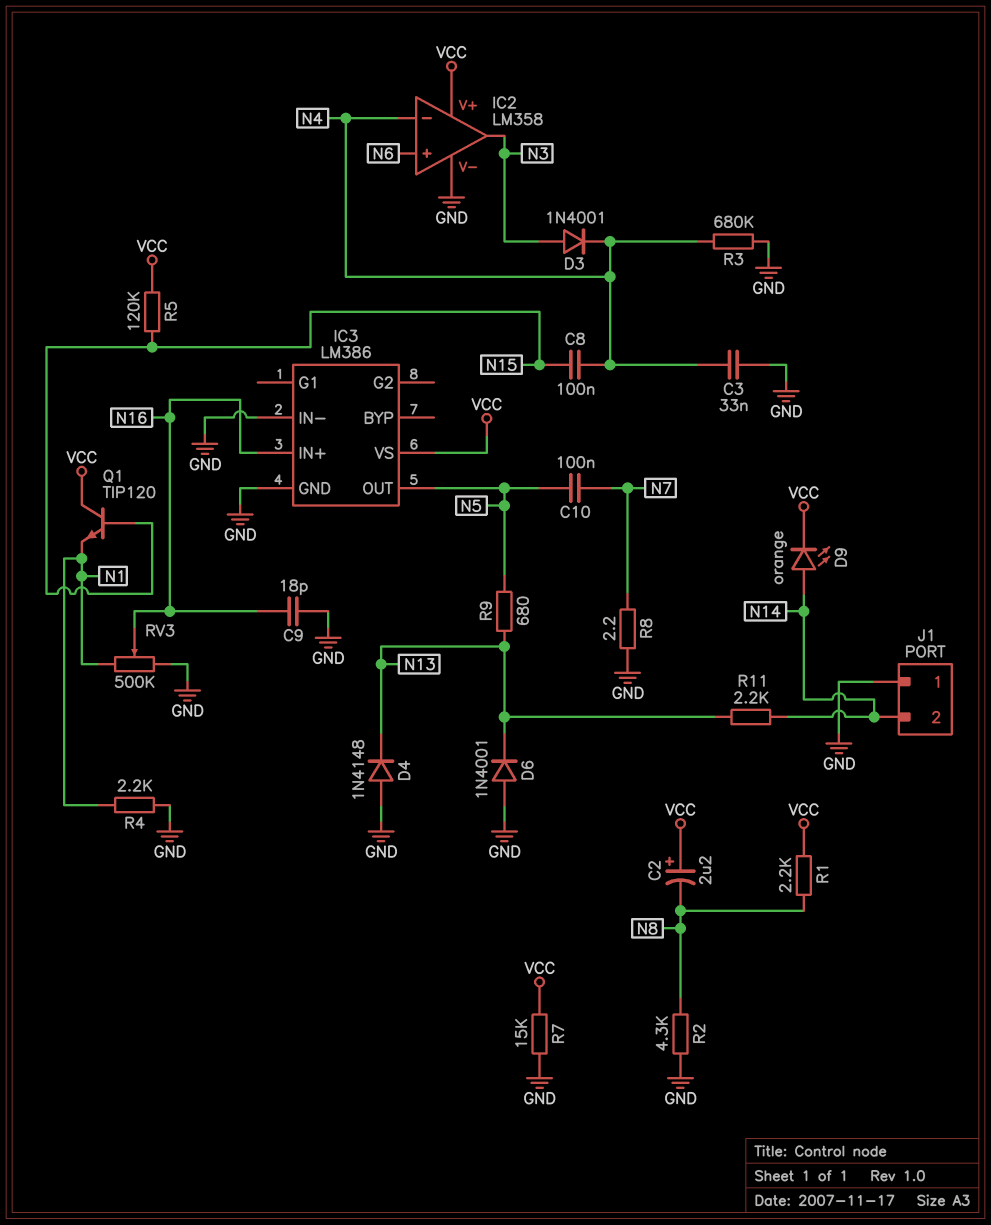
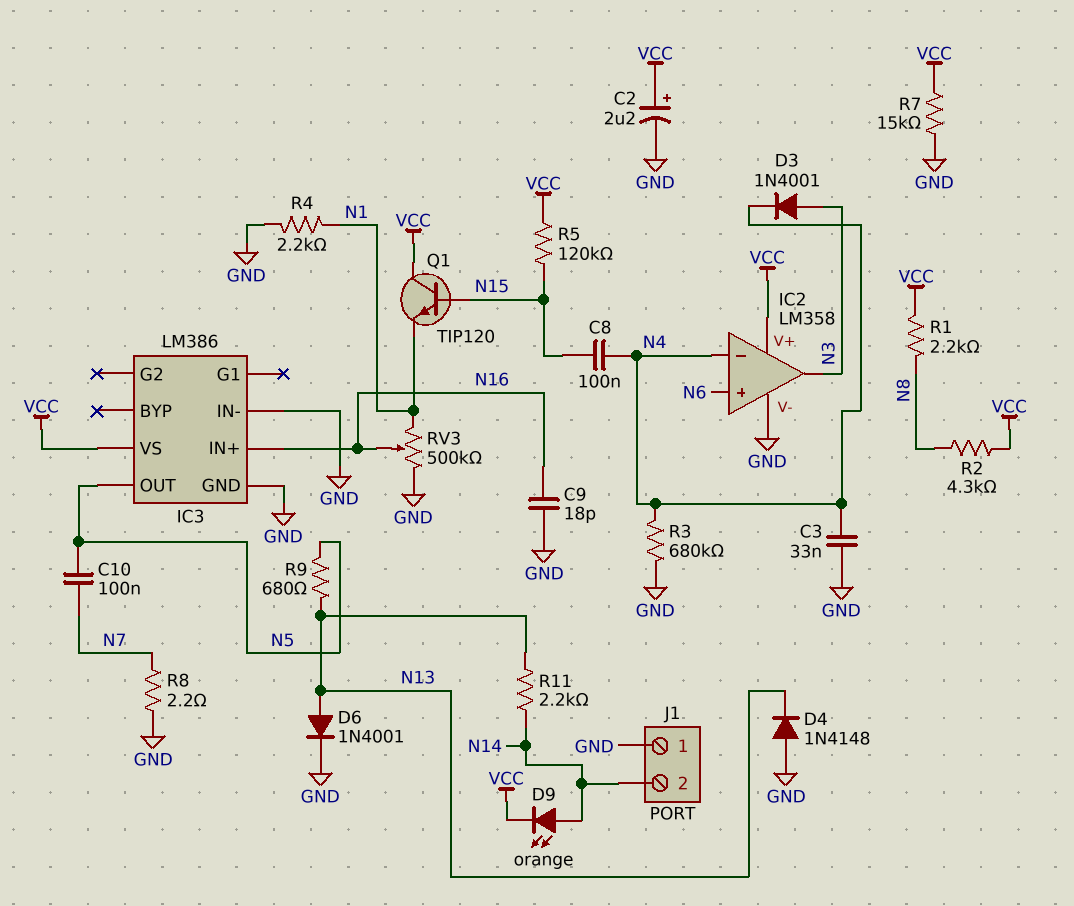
C2: 2.2uF (plus VCC, minus N8) -> 2.2uF (plus VCC, minus GND)
D6: diode 1N4001 (A GND, K N13) -> diode 1N4001 (A N13, K GND)
R2: 4.3k (GND, N8) -> 4.3k (N8, VCC)

